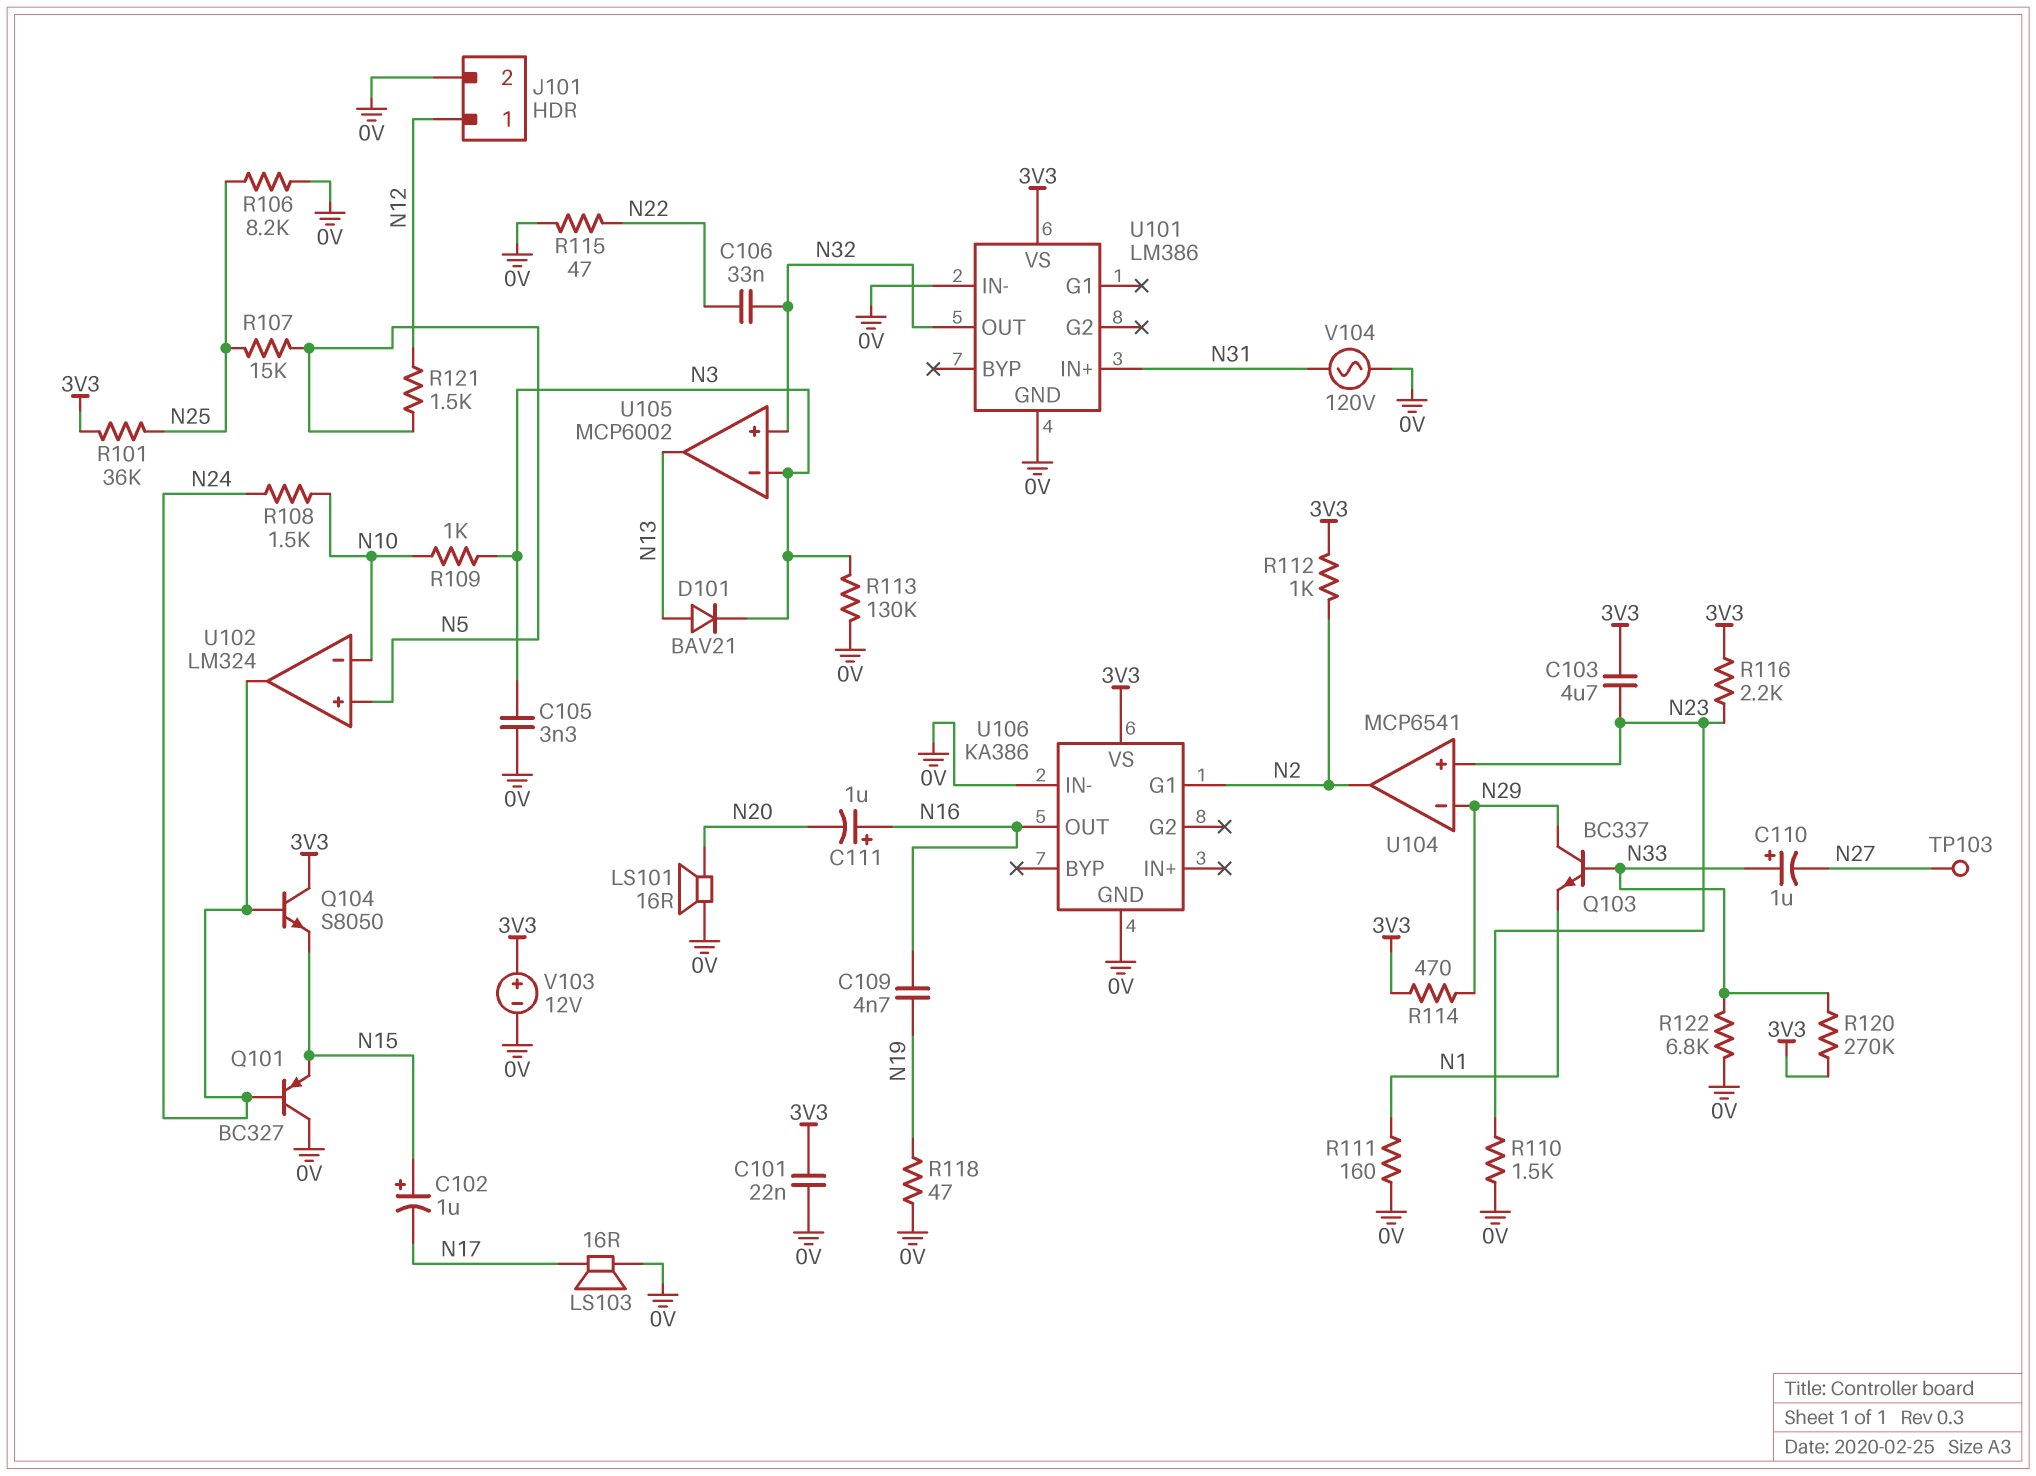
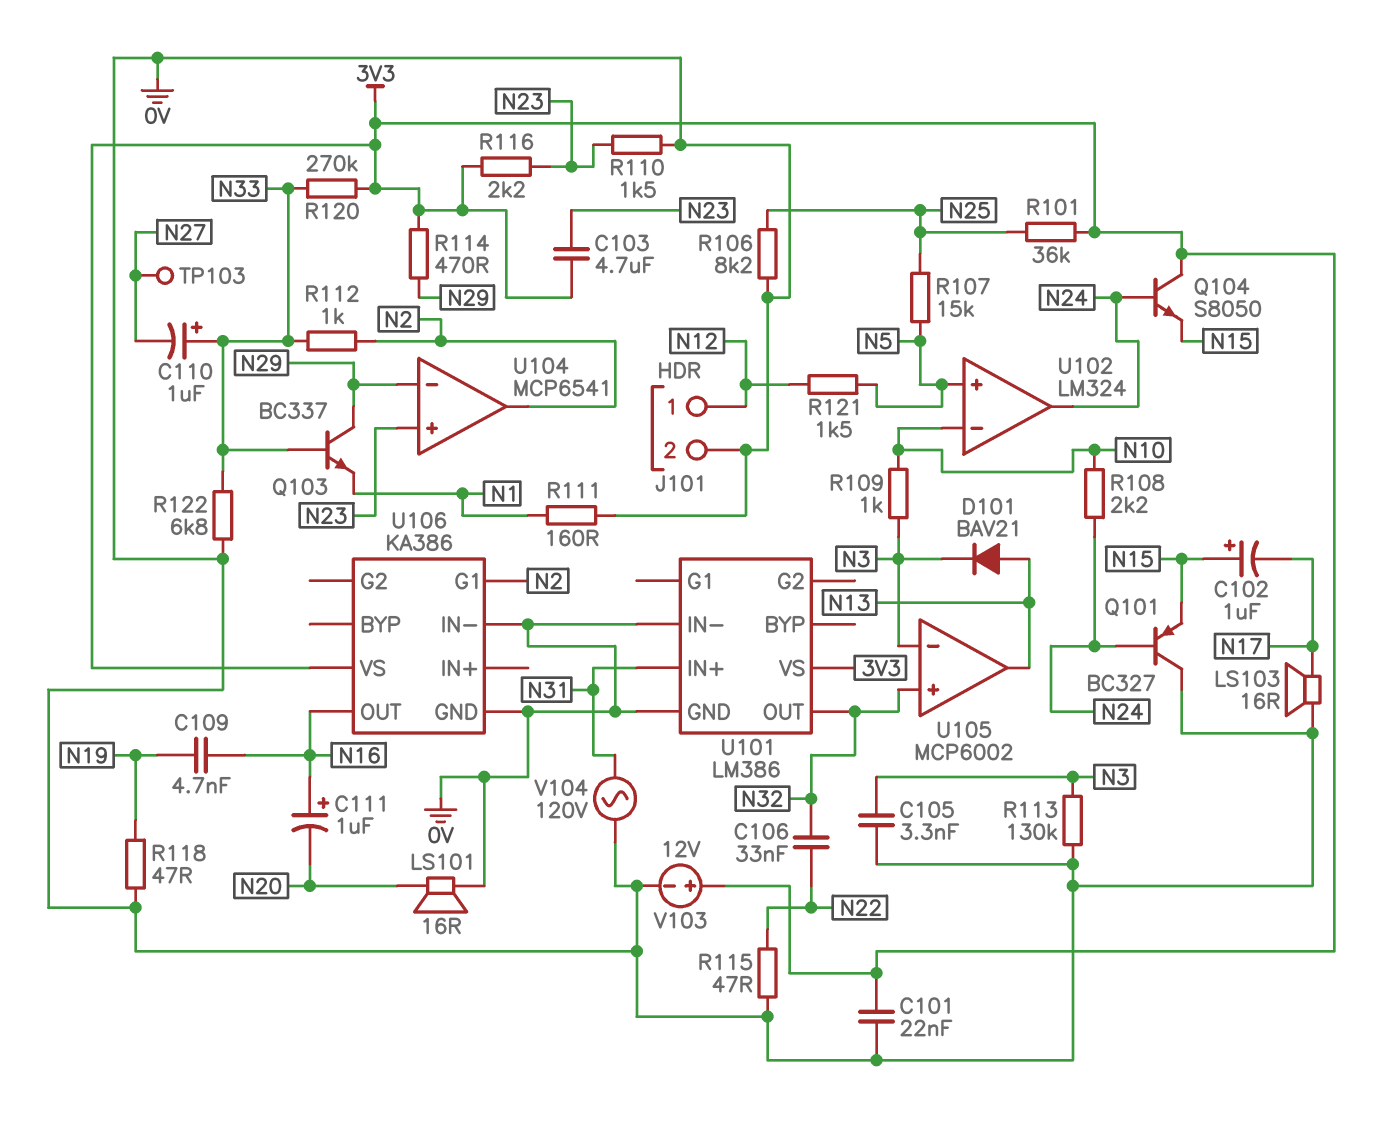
R108: 1.5k (N10, N24) -> 2.2k (N10, N24)
R112: 1k (3V3, N2) -> 1k (N2, N33)

